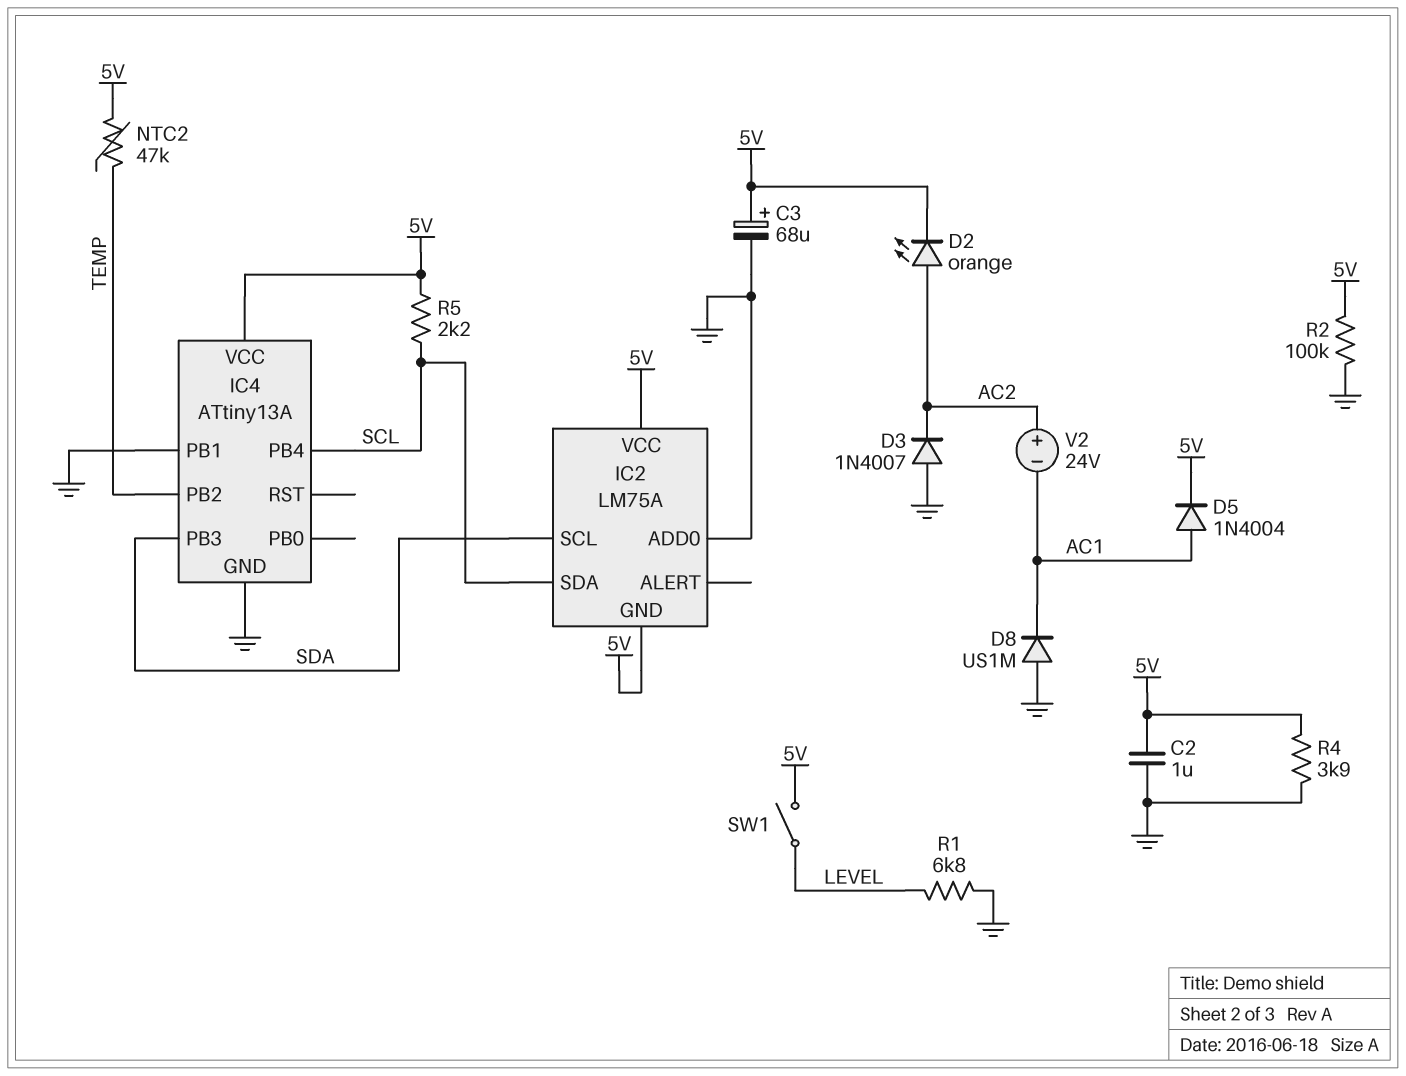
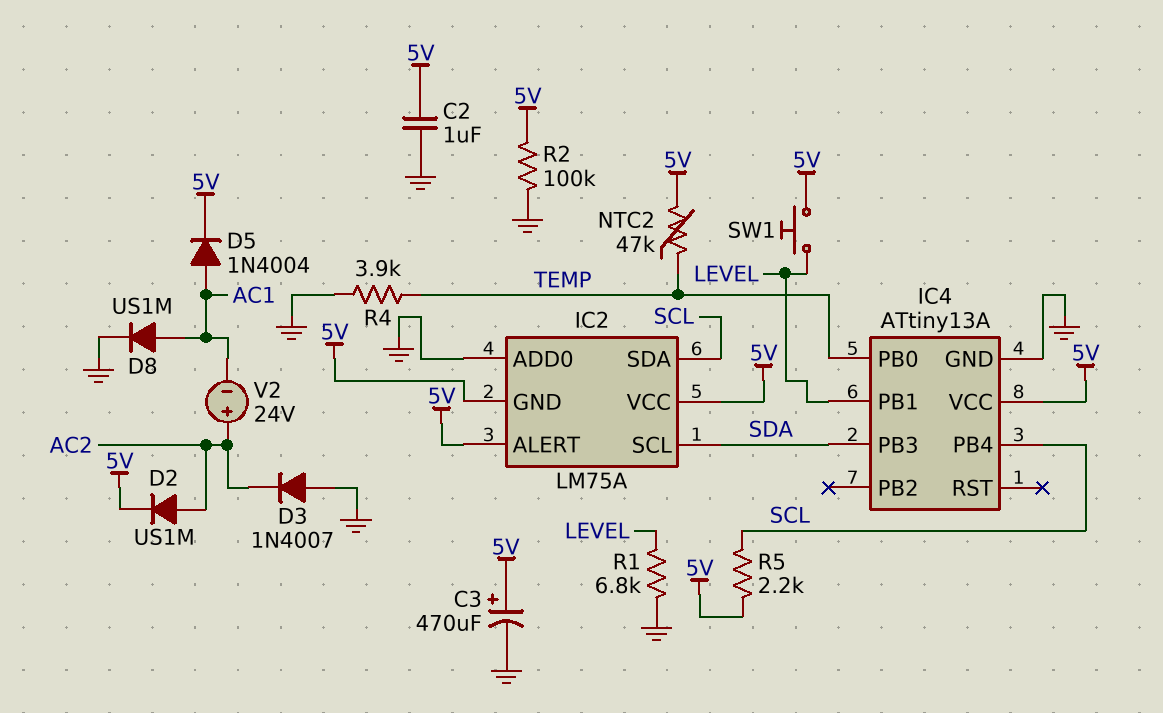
C3: 68uF (plus 5V, minus GND) -> 470uF (plus 5V, minus GND)
D2: LED orange (A AC2, K 5V) -> diode US1M (A AC2, K 5V)
D8: diode US1M (A GND, K AC1) -> diode US1M (A AC1, K GND)
IC2 pin ALERT: none -> 5V
IC4 pin PB0: none -> TEMP
IC4 pin PB1: GND -> LEVEL
IC4 pin PB2: TEMP -> none
R4: 3.9k (5V, GND) -> 3.9k (GND, TEMP)
SW1: switch (5V, LEVEL) -> button (5V, LEVEL)

